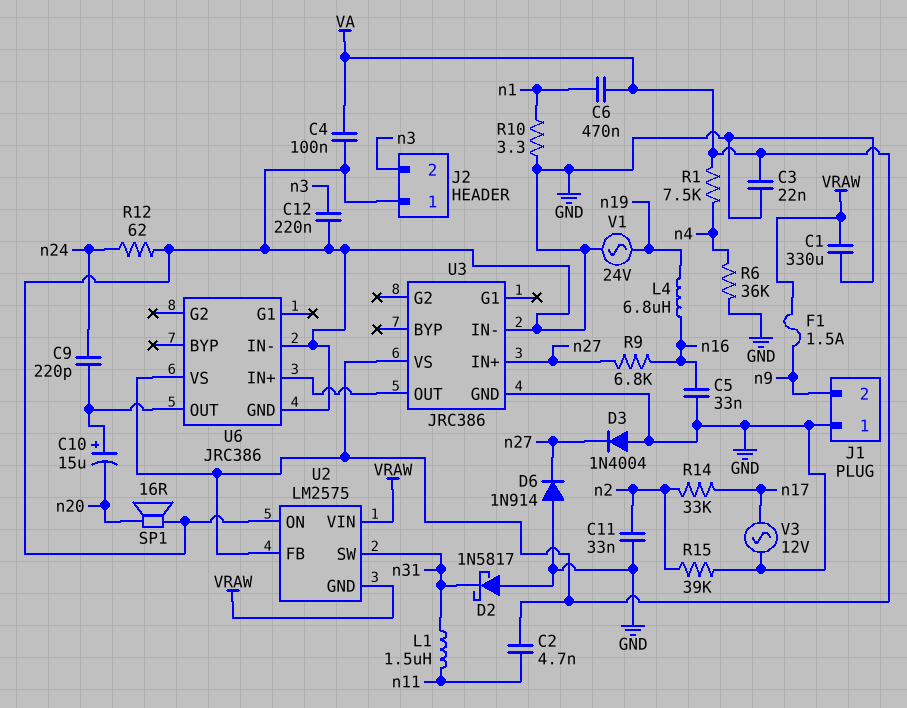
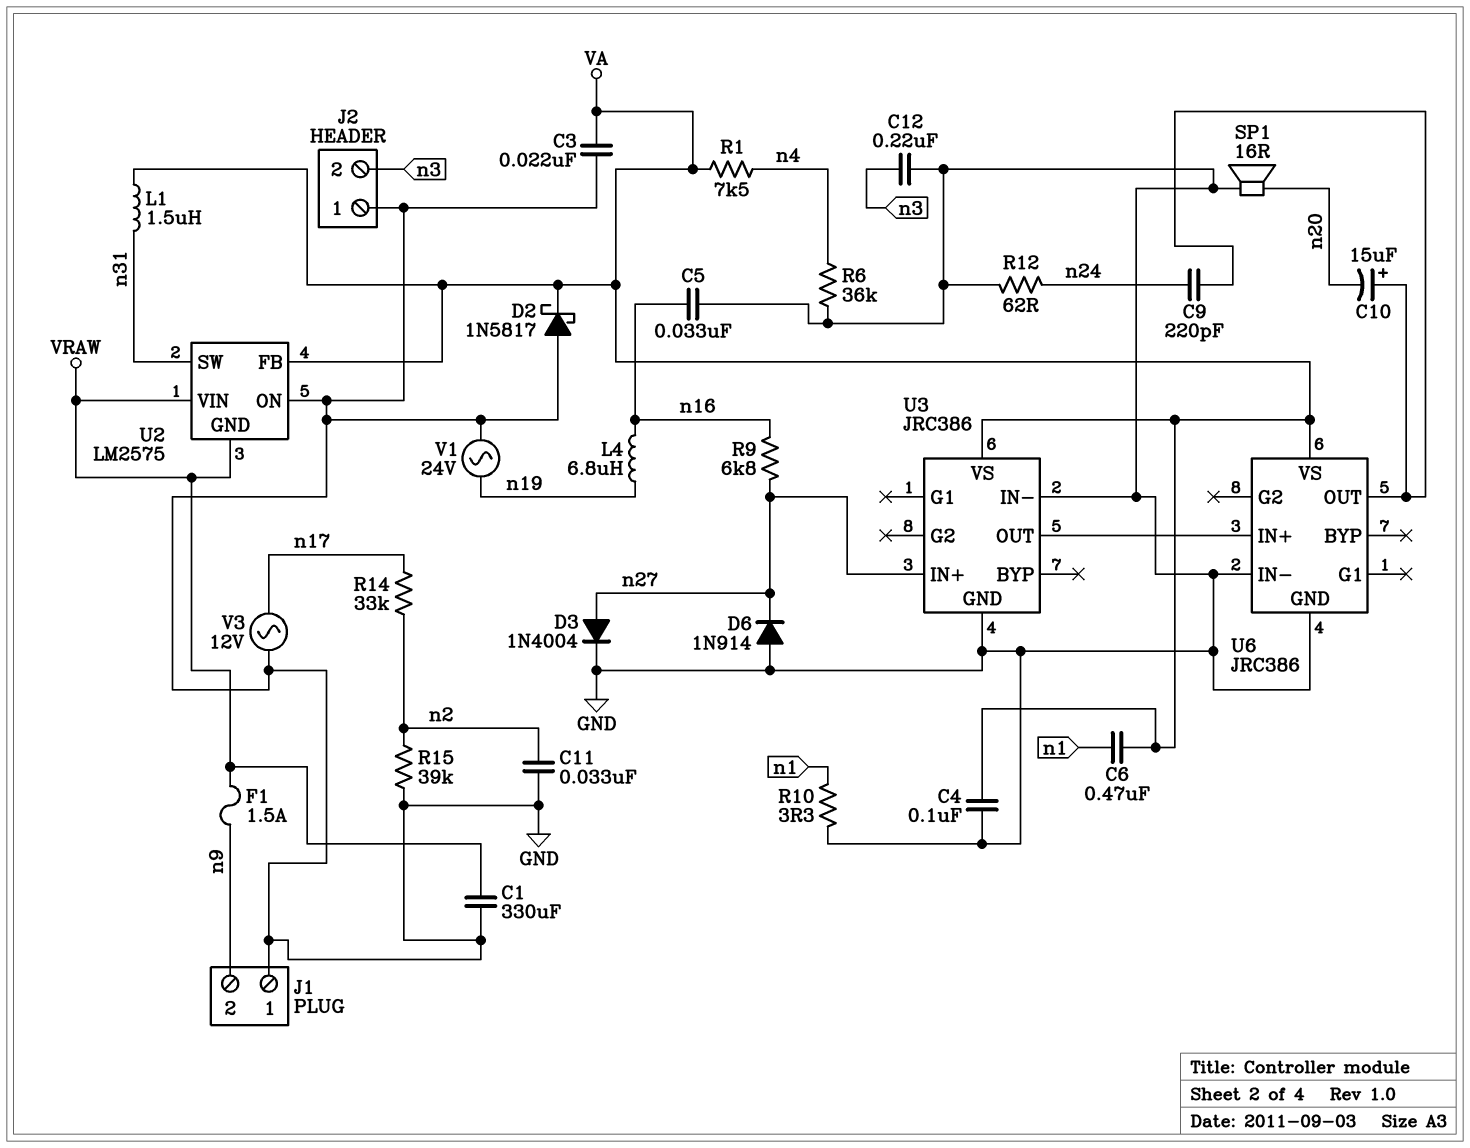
C2: 4.7nF (VA, n11) -> none
D2: schottky 1N5817 (A GND, K n31) -> schottky 1N5817 (A GND, K VA)
D3: diode 1N4004 (A GND, K n27) -> diode 1N4004 (A n27, K GND)
L1: 1.5uH (n11, n31) -> 1.5uH (VA, n31)

